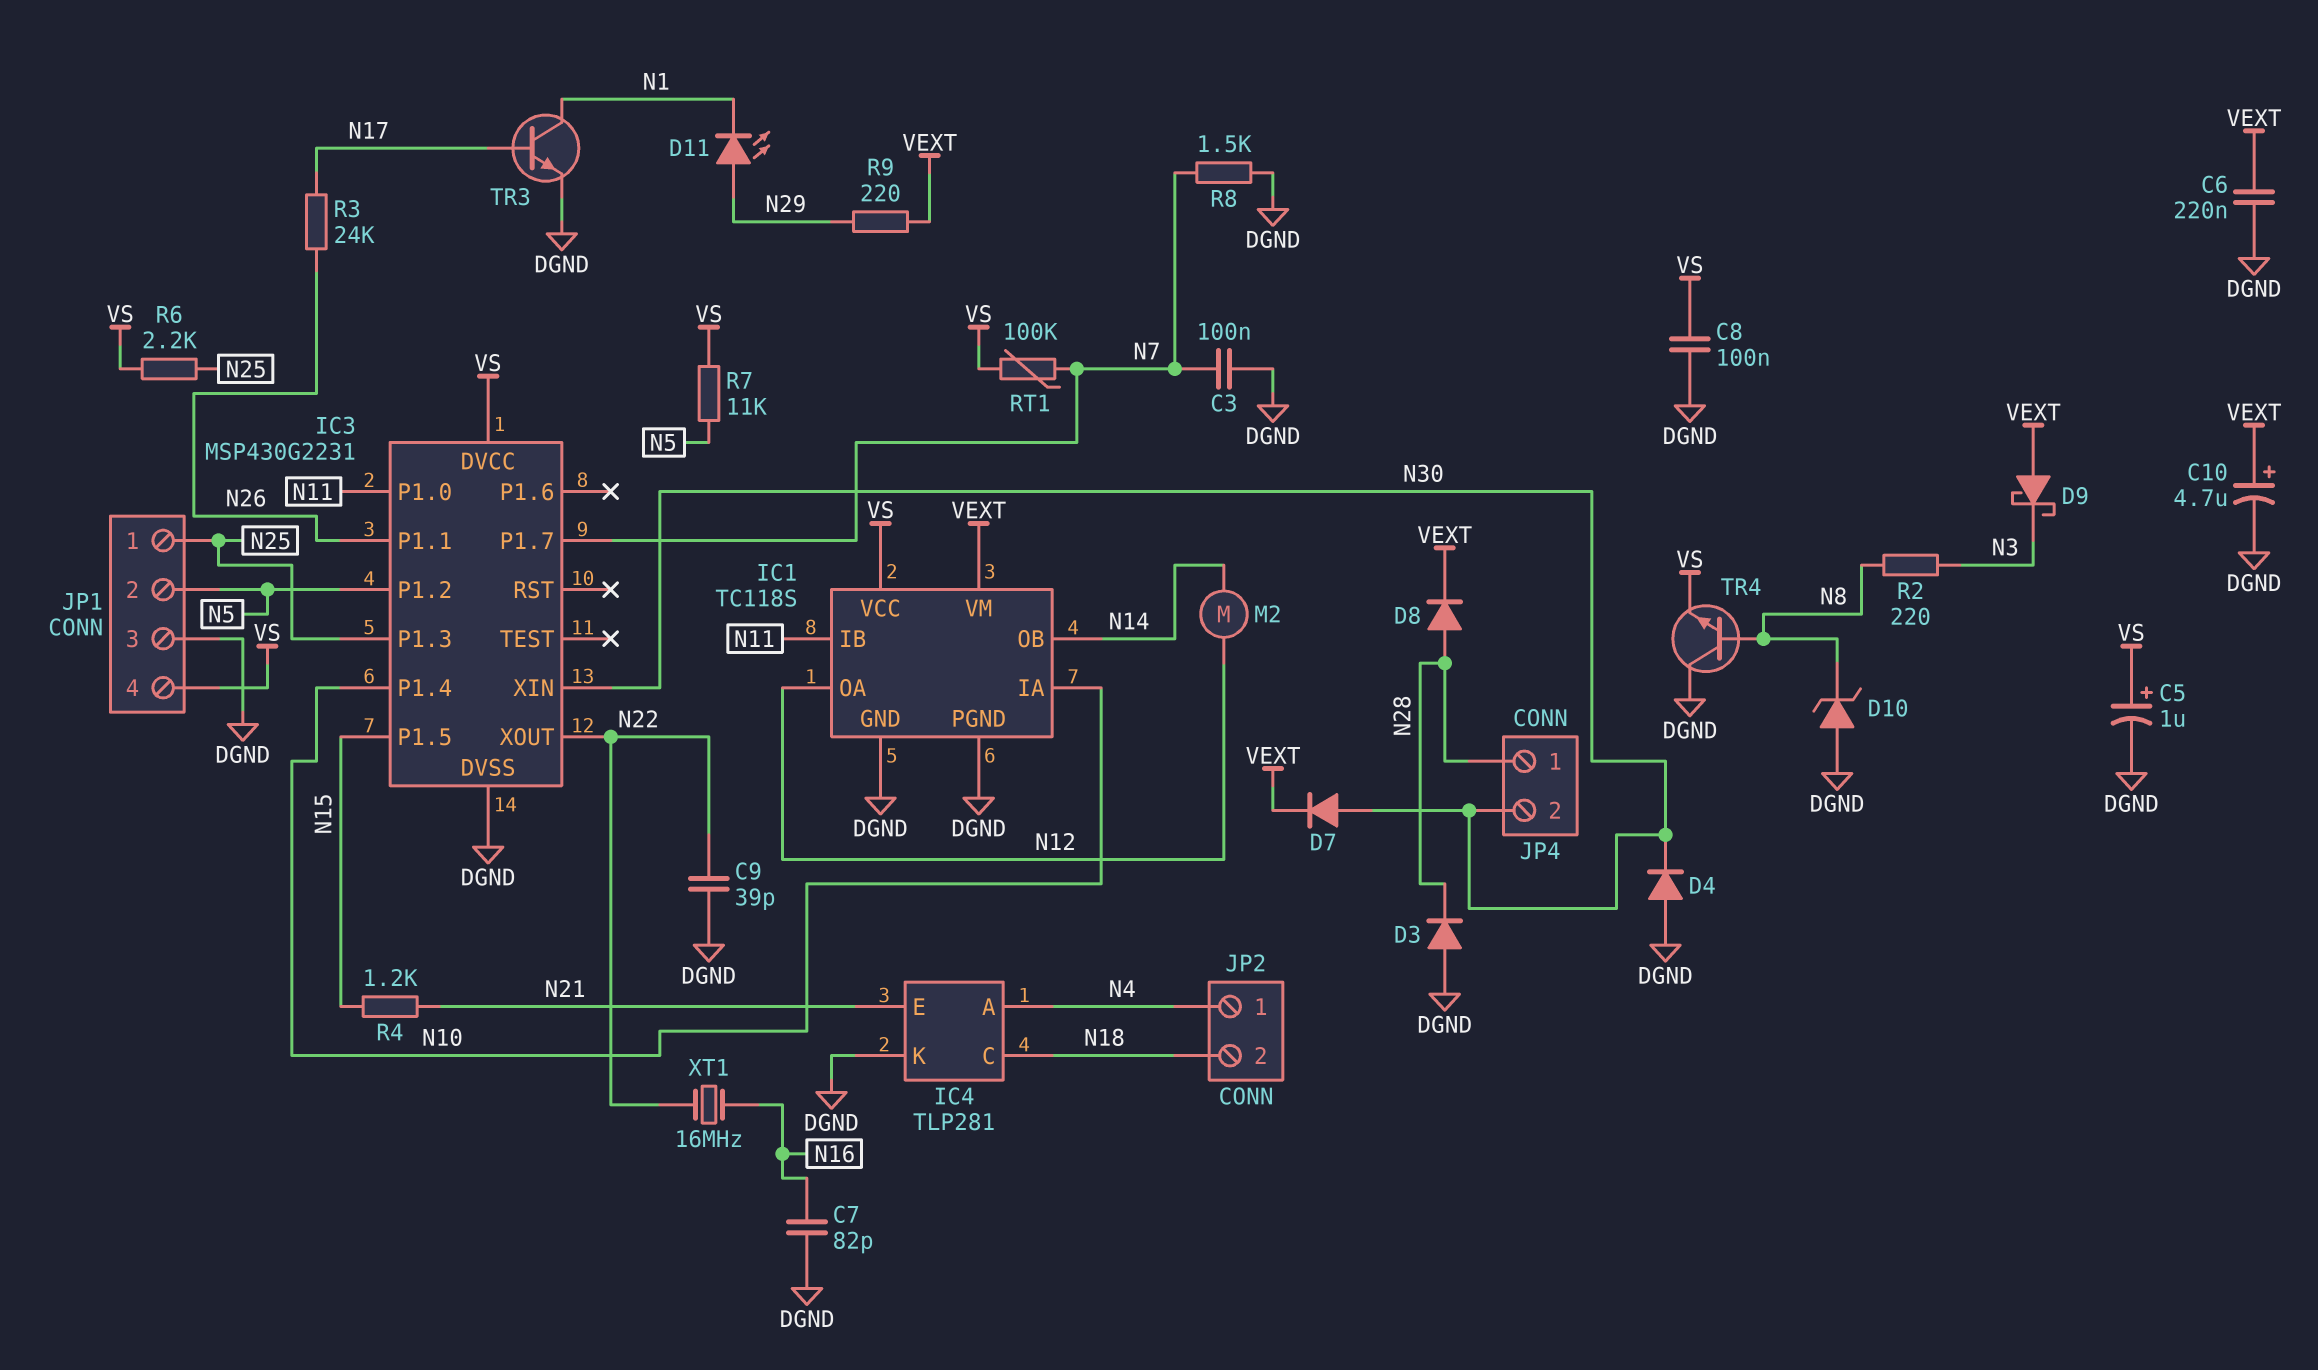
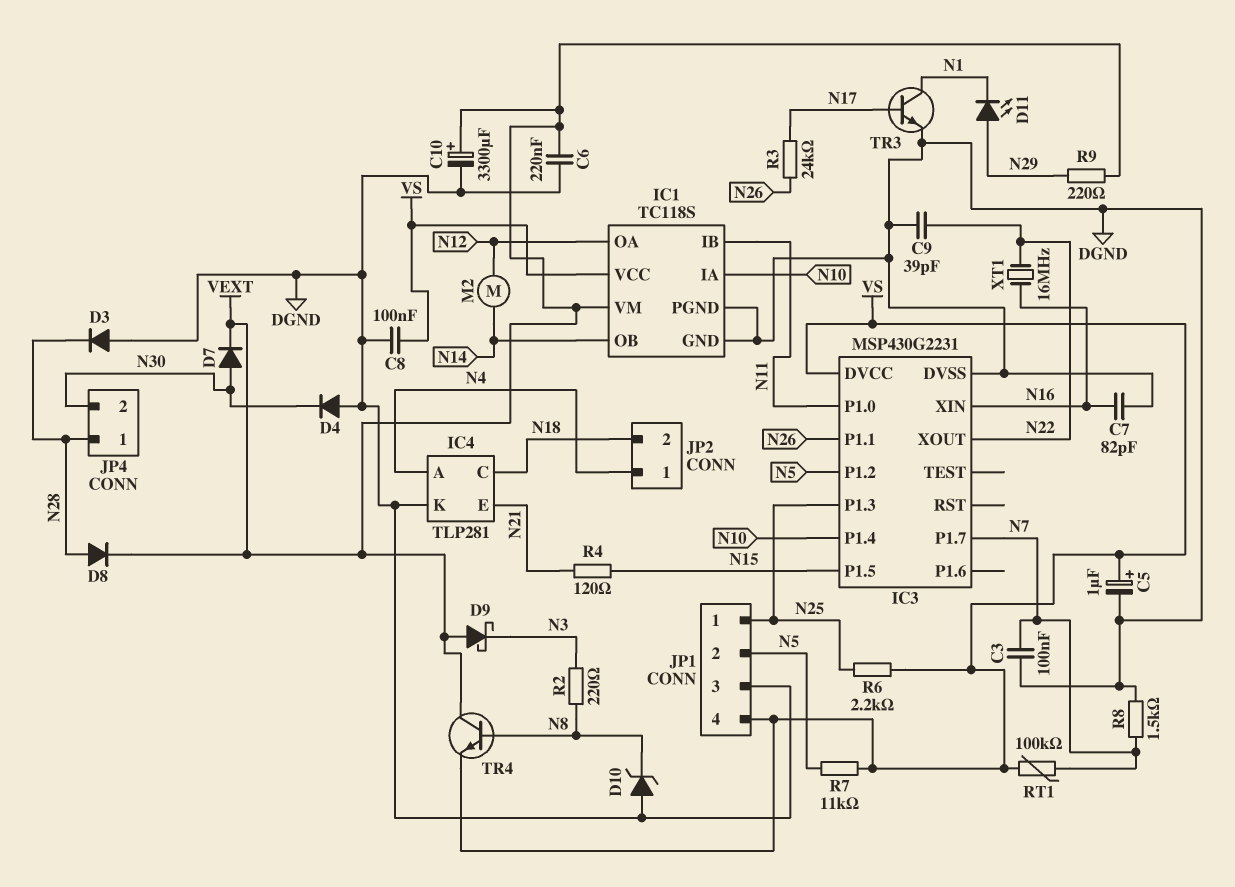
C10: 4.7uF (plus VEXT, minus DGND) -> 3300uF (plus VEXT, minus DGND)
IC3 pin XIN: N30 -> N16
R4: 1.2k (N15, N21) -> 120 (N15, N21)
TR4: NPN (B N8, C DGND, E VS) -> NPN (B N8, C VEXT, E VS)

